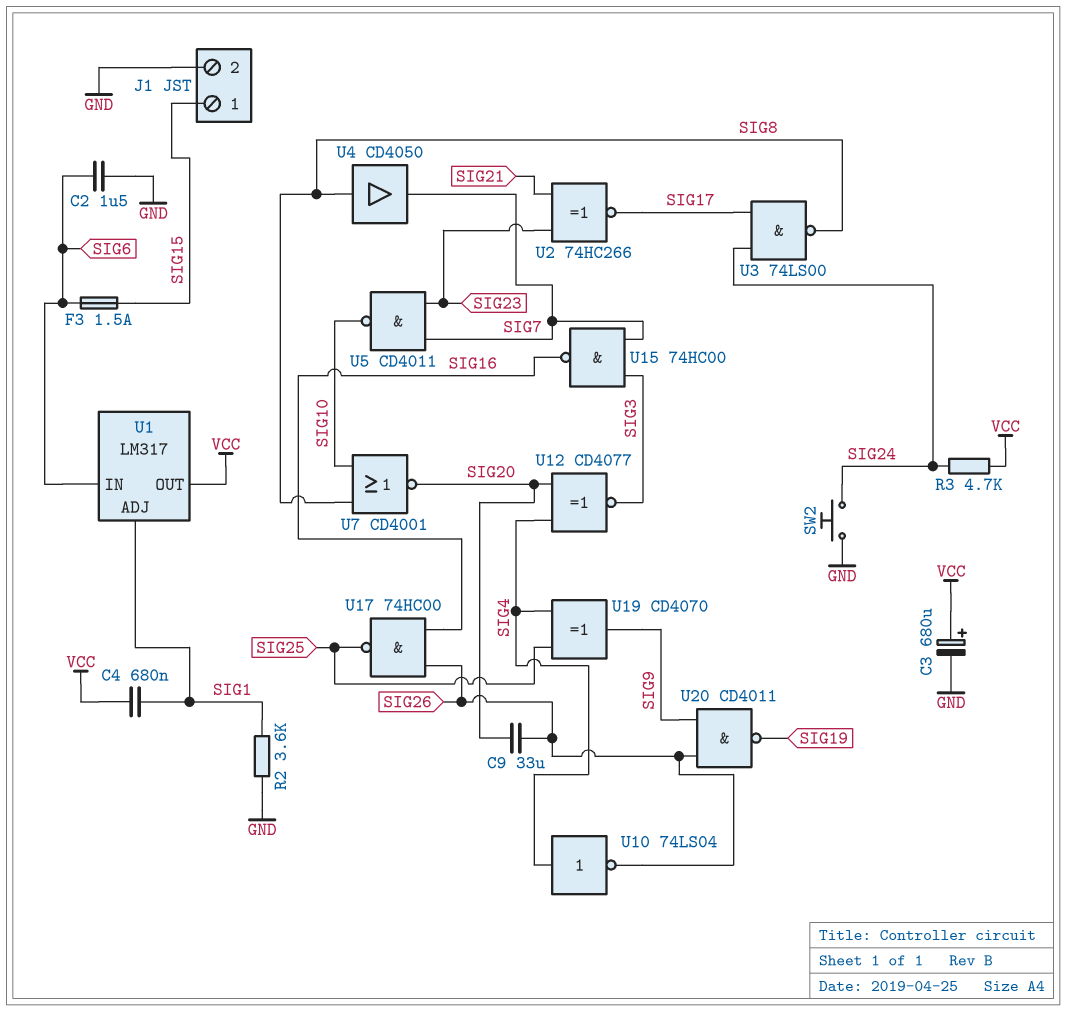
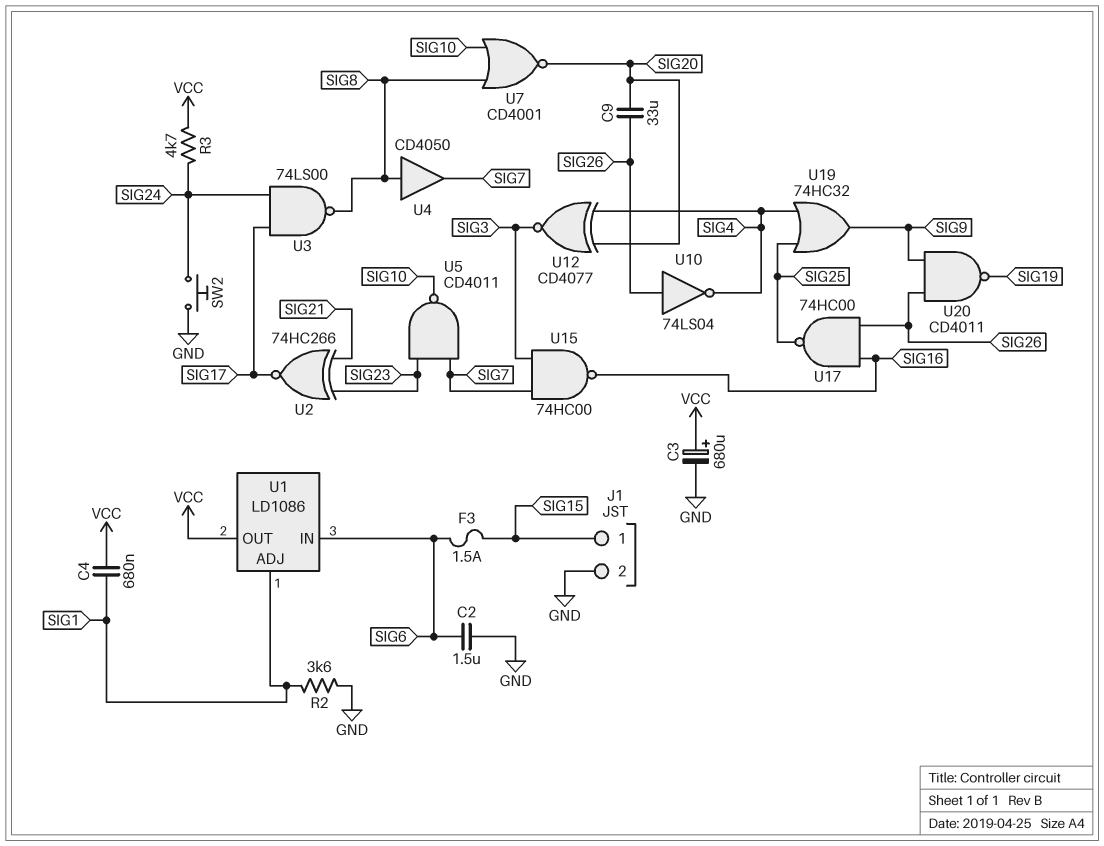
U1: LM317 -> LD1086
U10: NOT 74LS04 (in SIG4, out SIG26) -> NOT 74LS04 (in SIG26, out SIG4)
U19: XOR CD4070 (in SIG4, in SIG25, out SIG9) -> OR 74HC32 (in SIG4, in SIG25, out SIG9)

